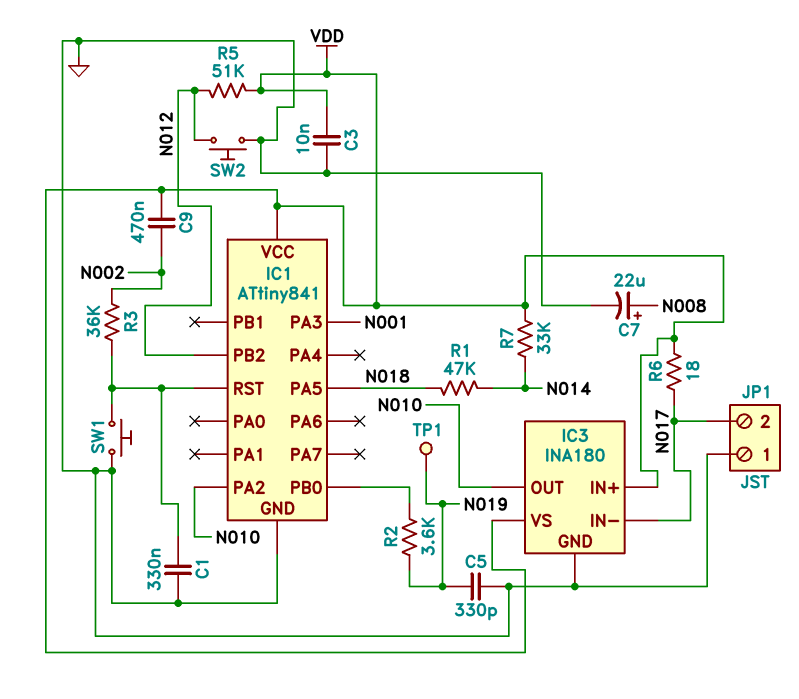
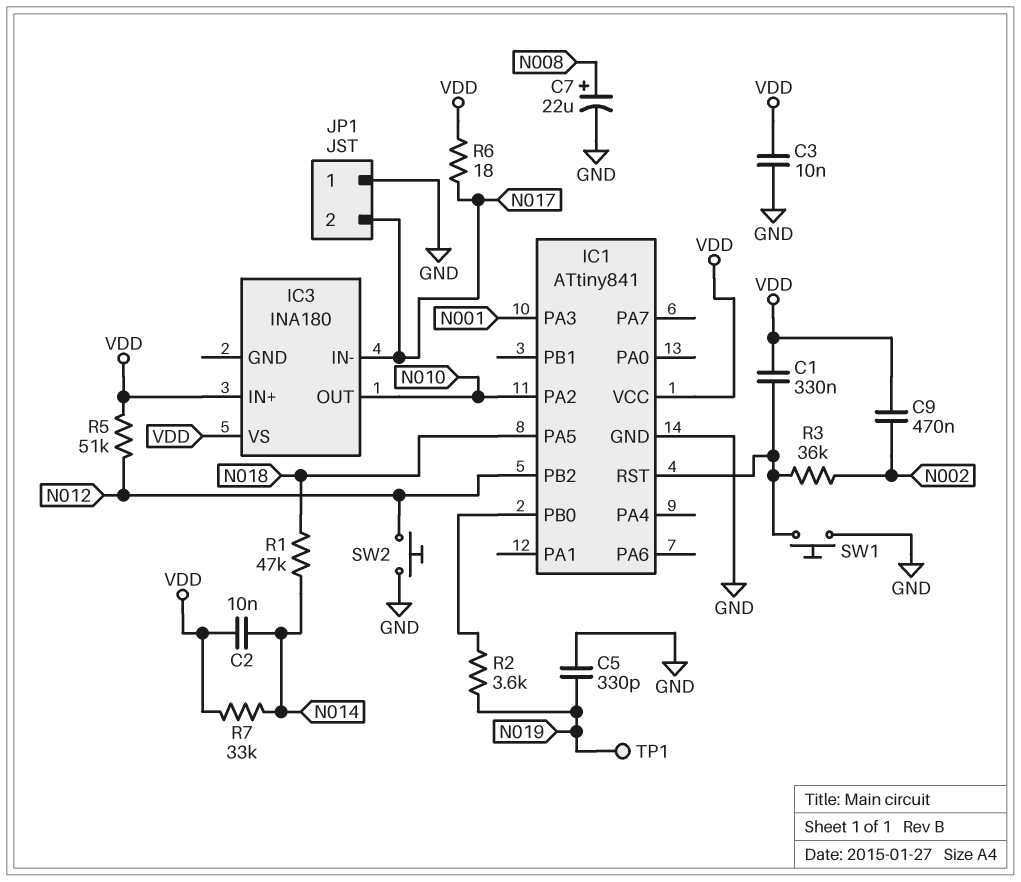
C1: 330nF (GND, IC1/RST) -> 330nF (IC1/RST, VDD)
C2: none -> 10nF (N014, VDD)
IC3 pin GND: GND -> none

